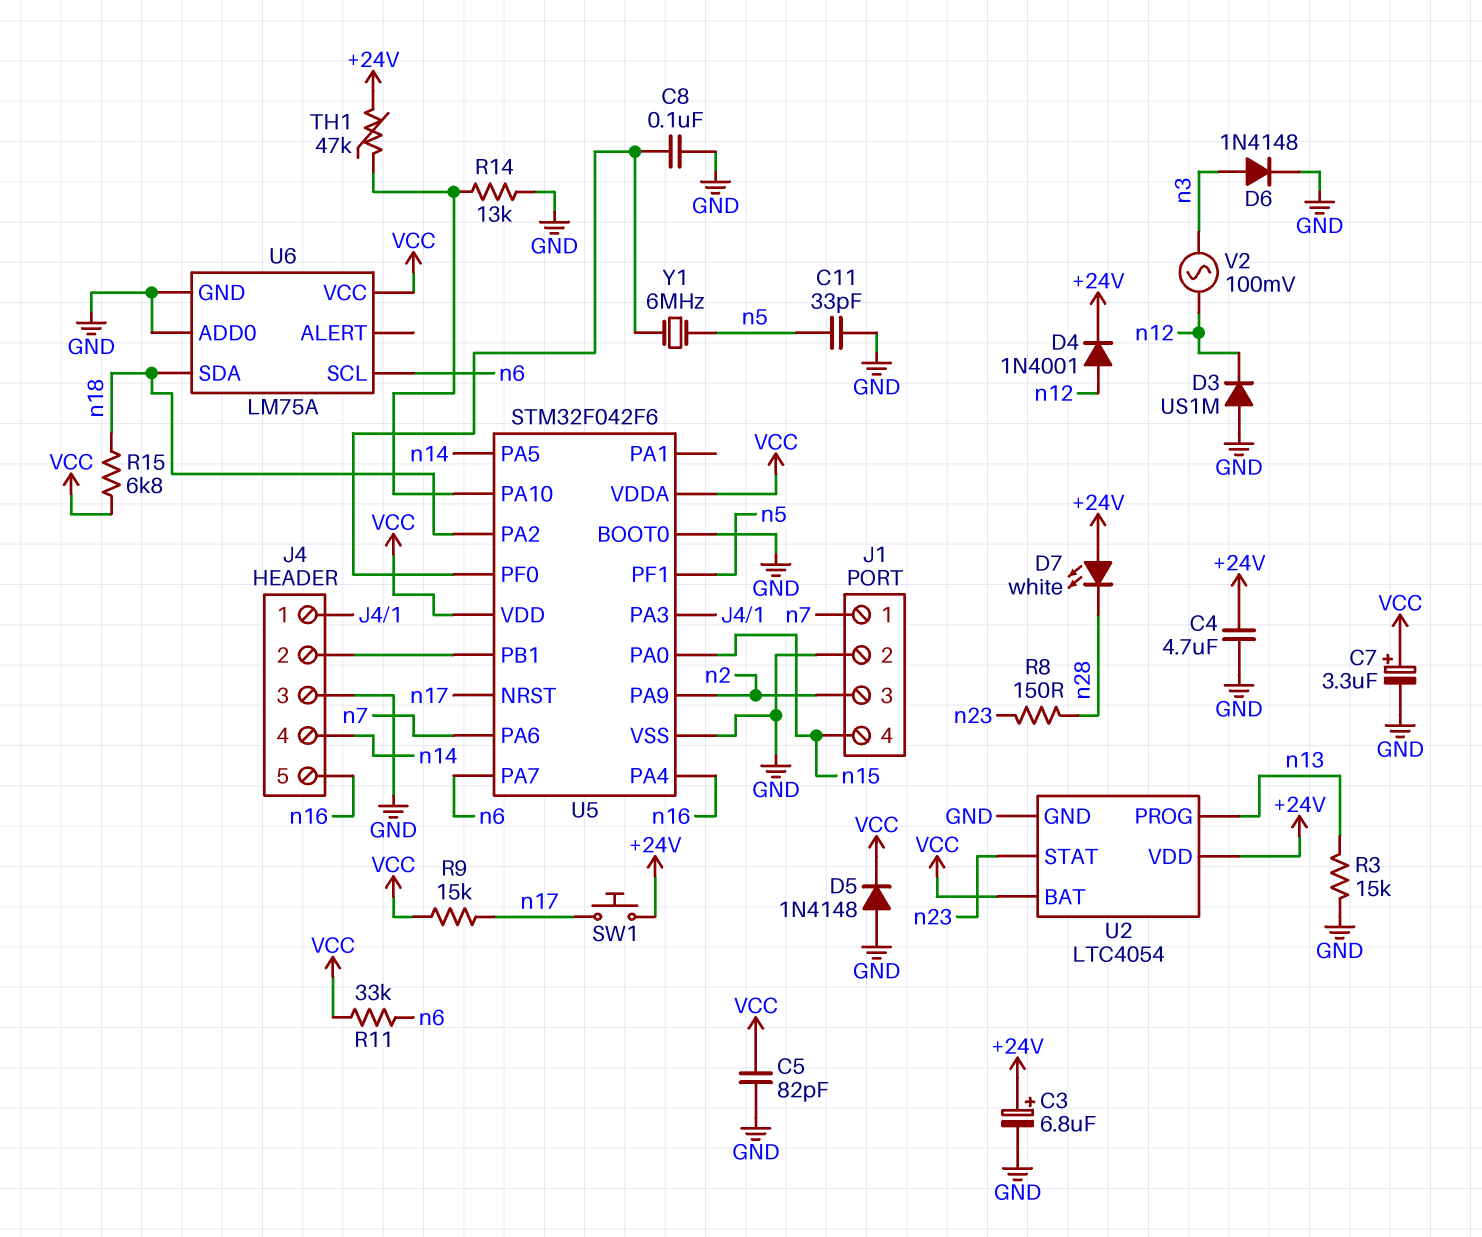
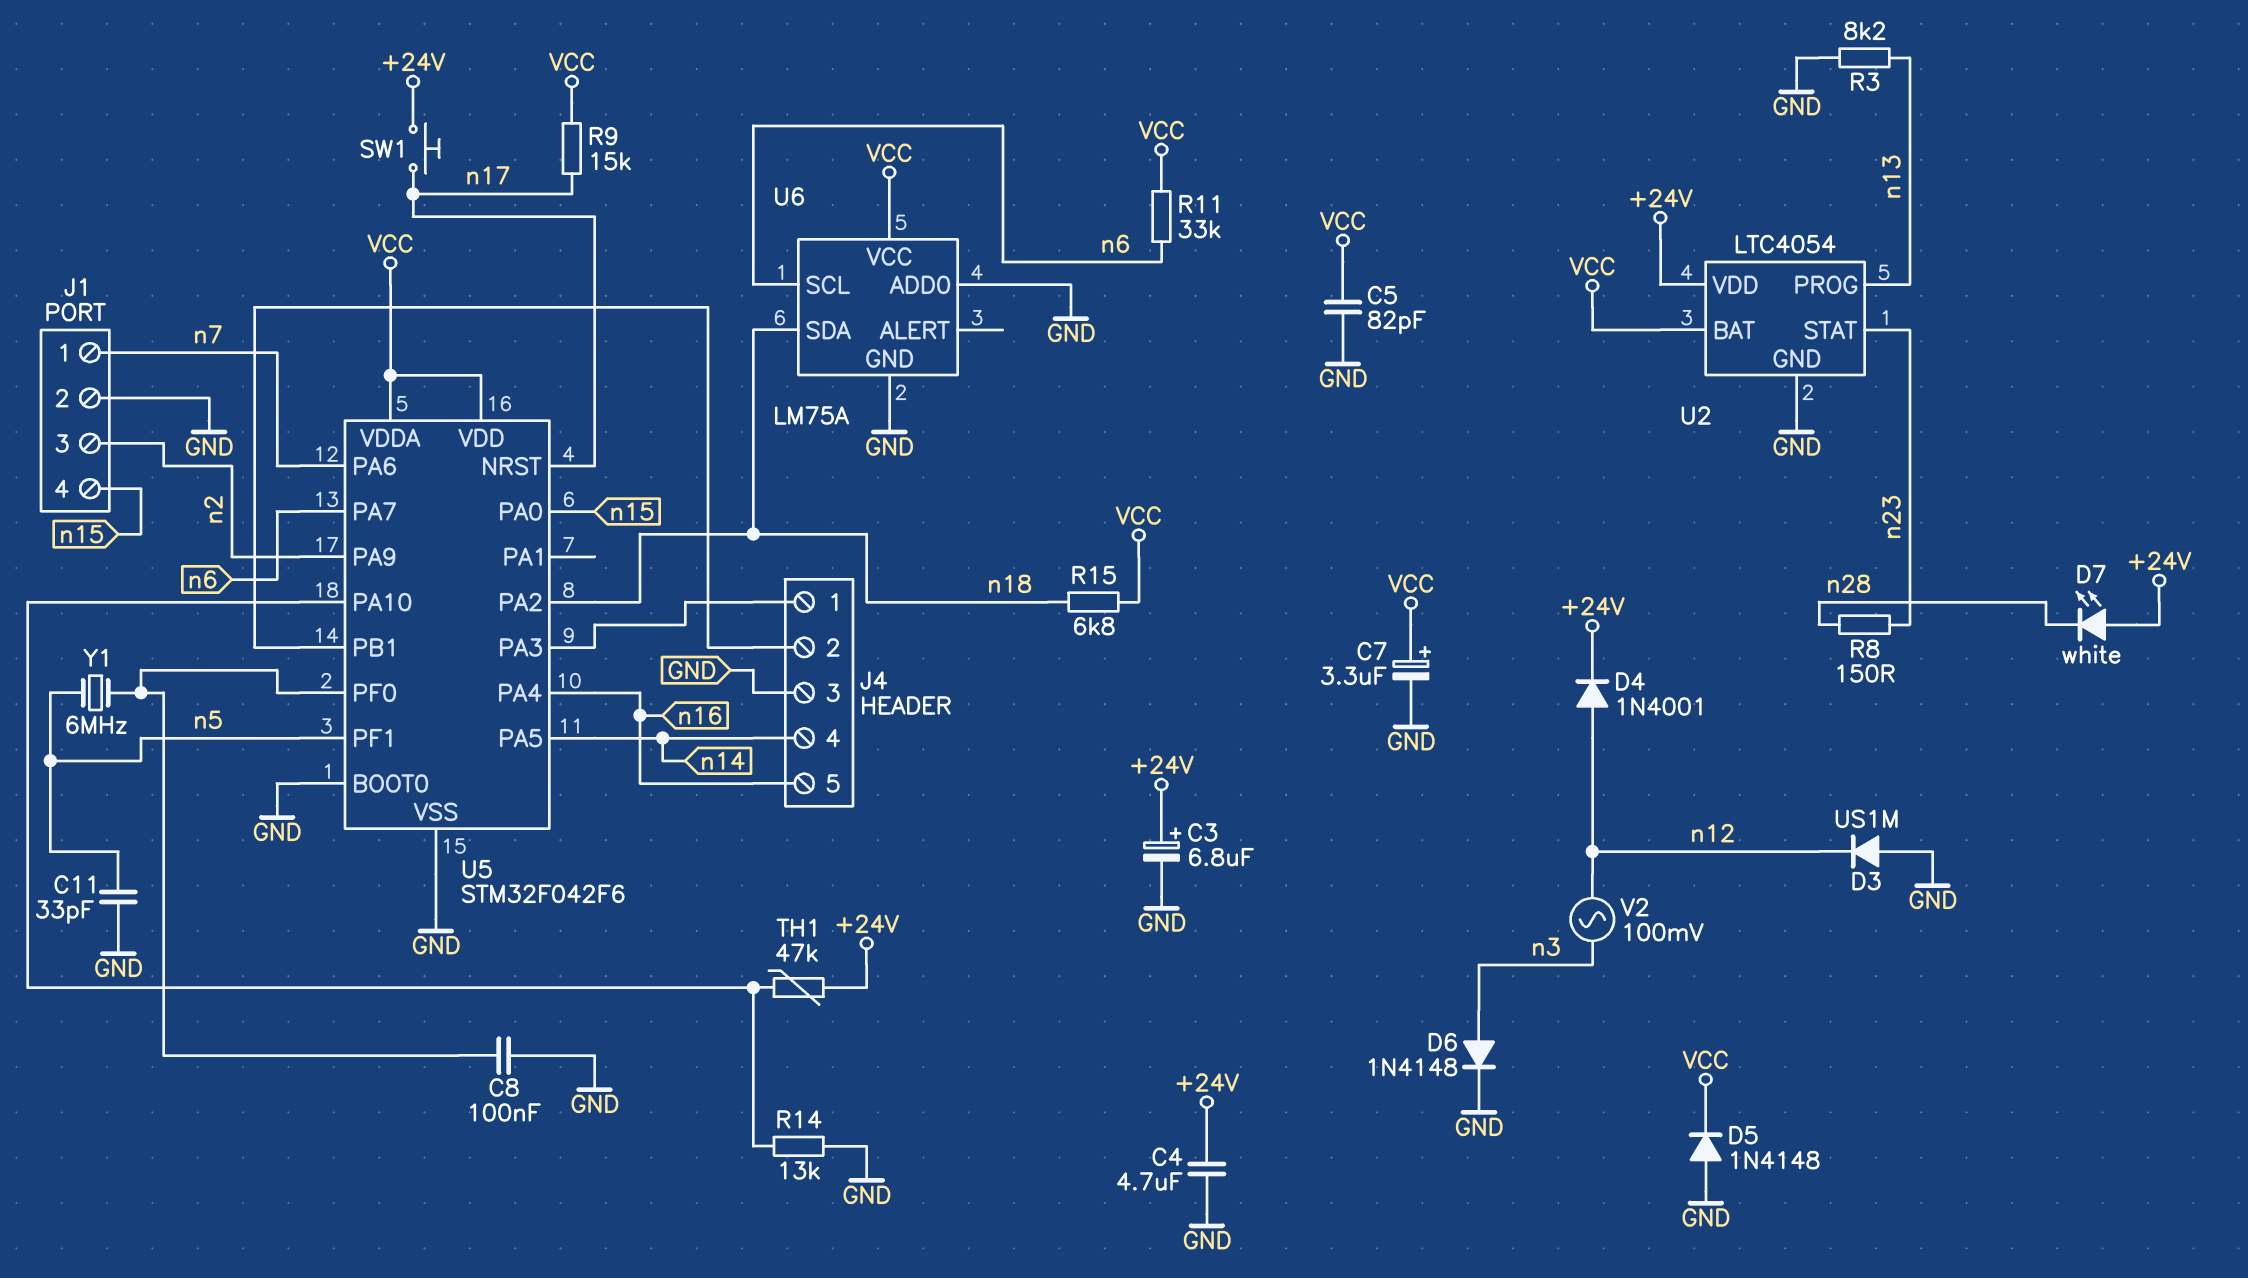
R3: 15k (GND, n13) -> 8.2k (GND, n13)

